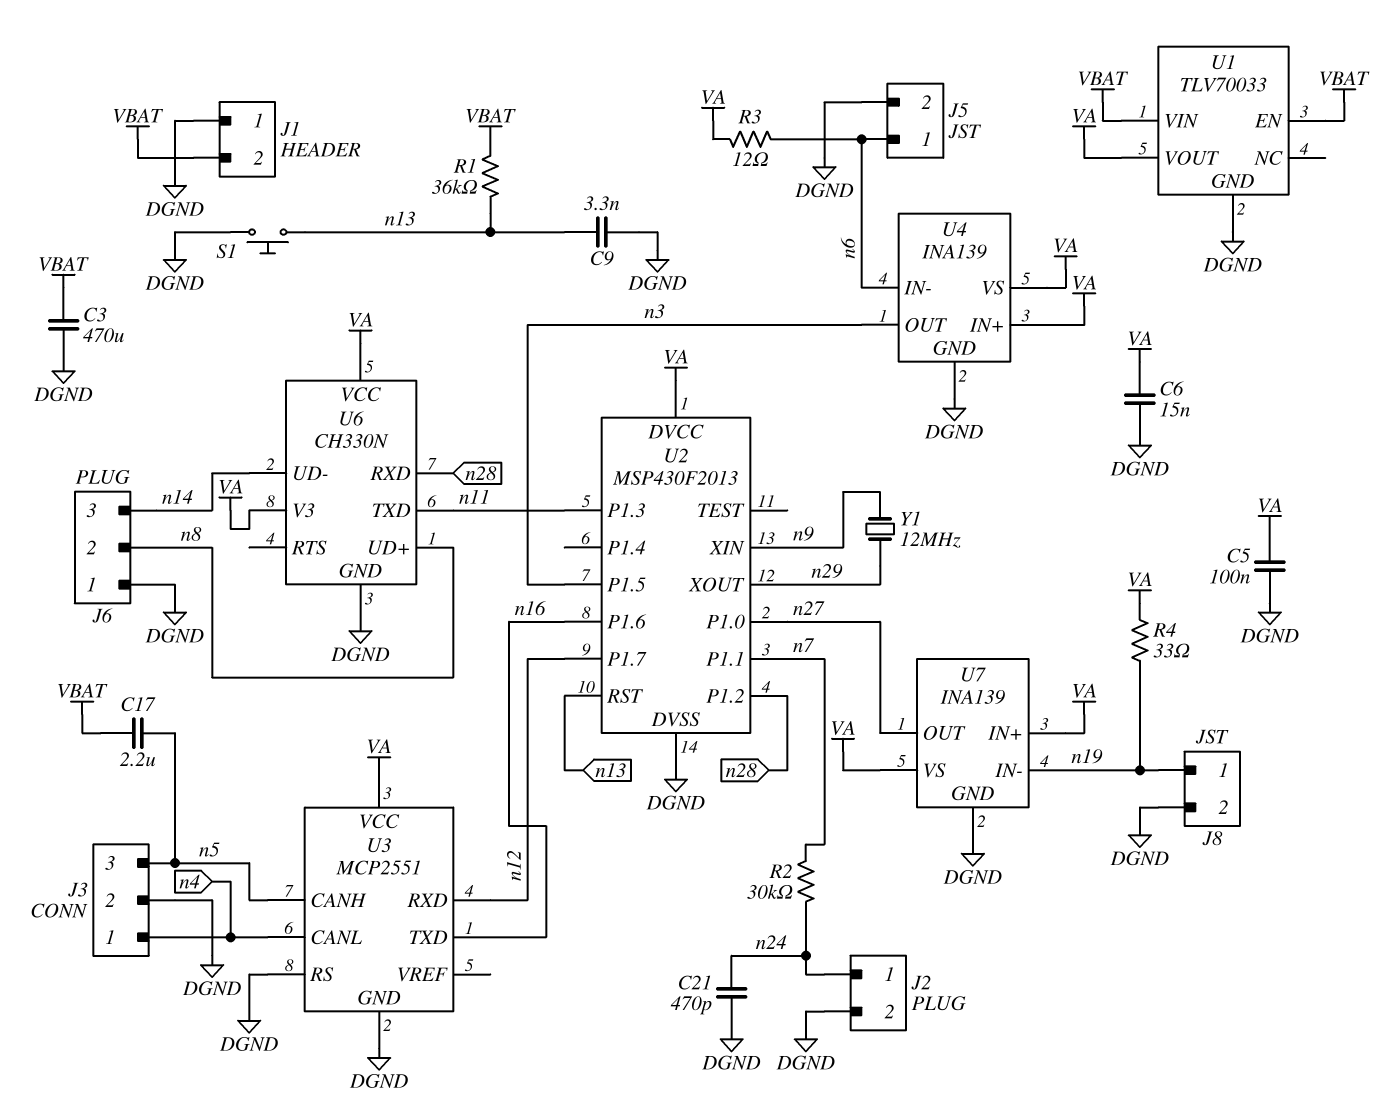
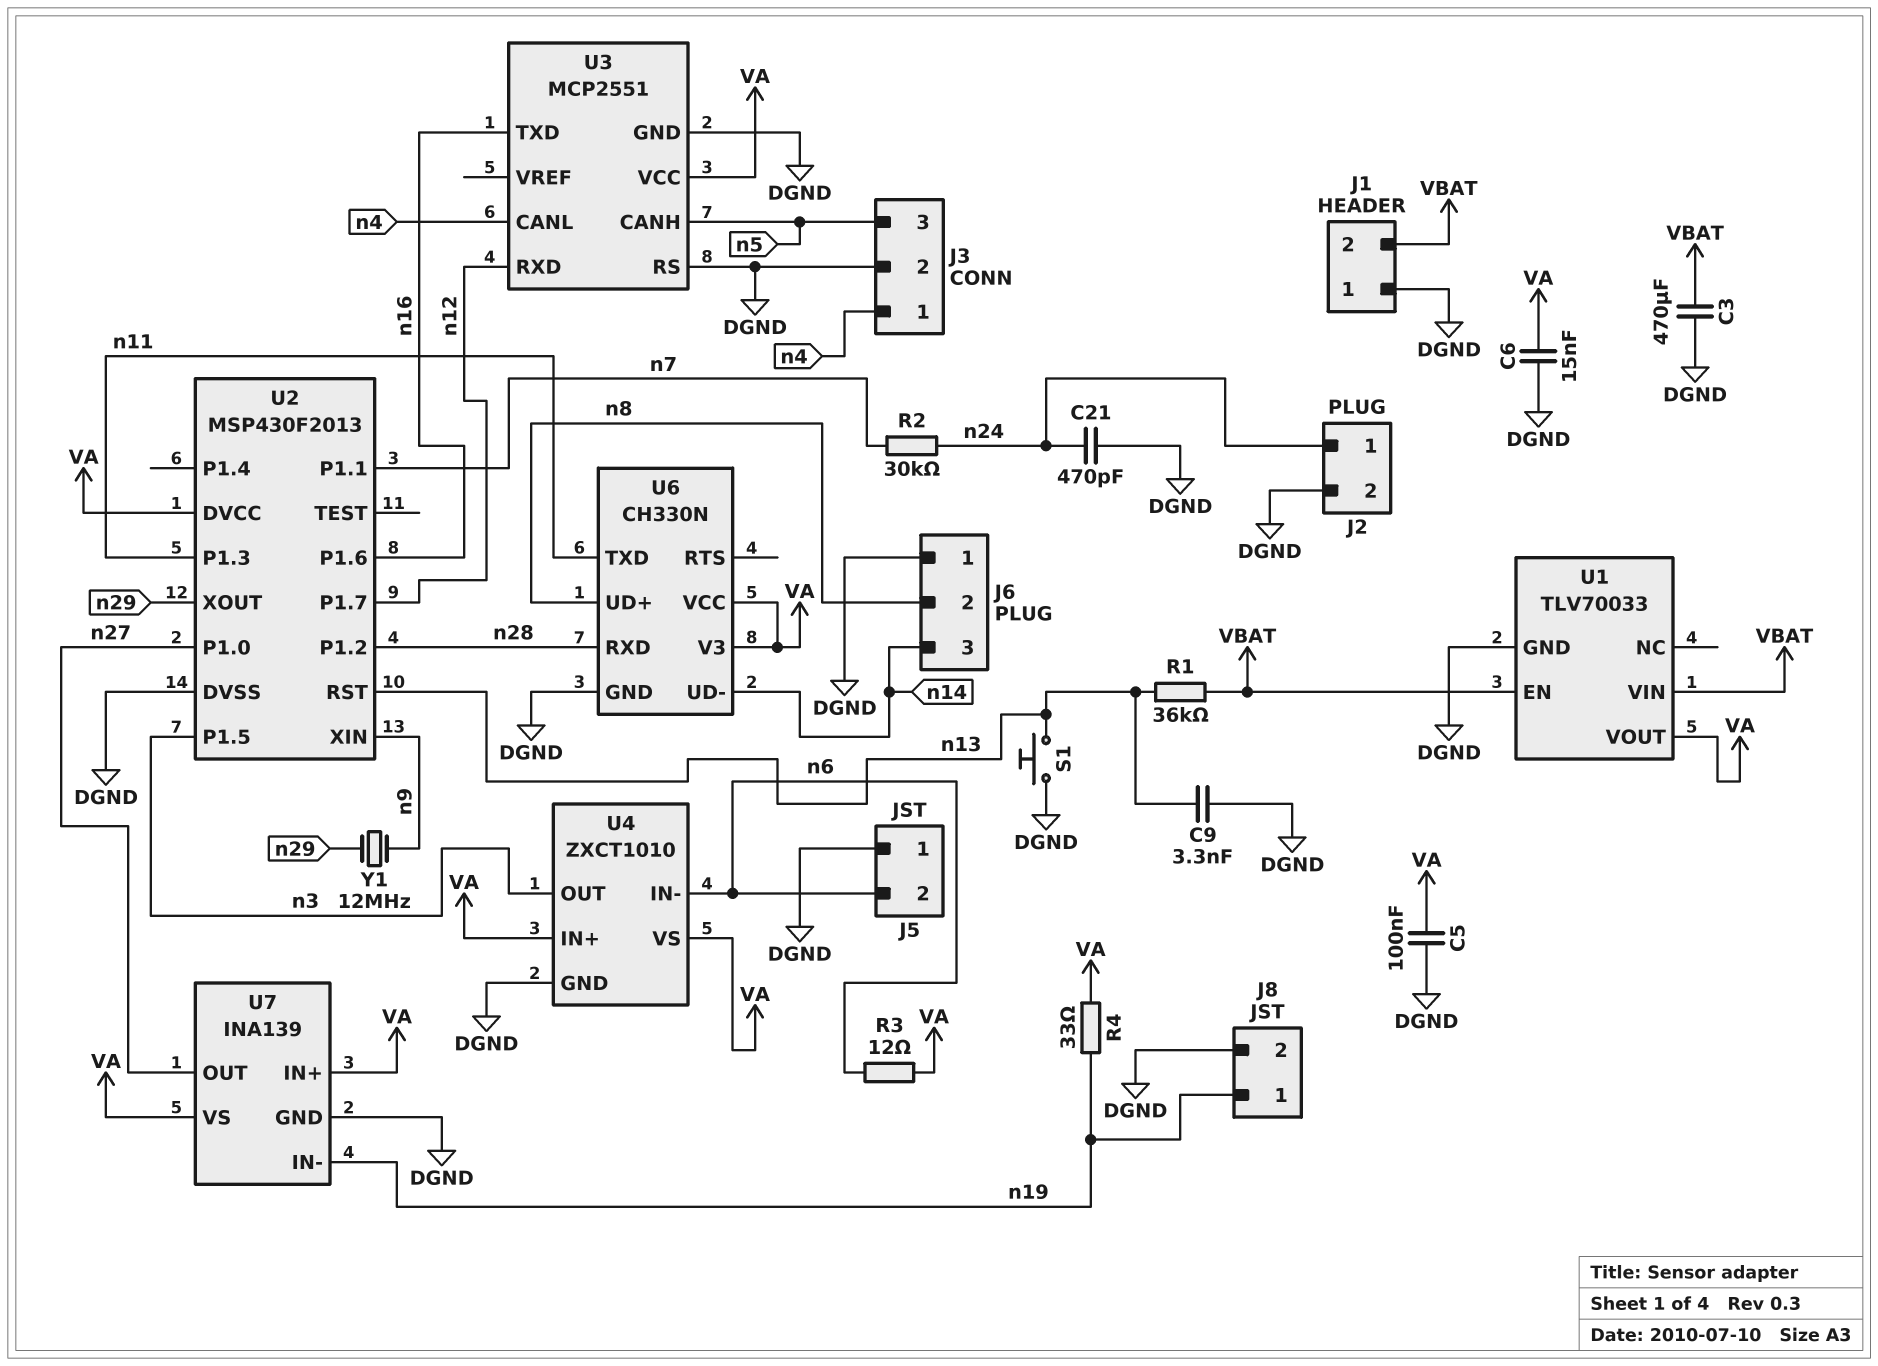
C17: 2.2uF (VBAT, n5) -> none
J5 pin 1: n6 -> DGND
J5 pin 2: DGND -> n6
U4: INA139 -> ZXCT1010

